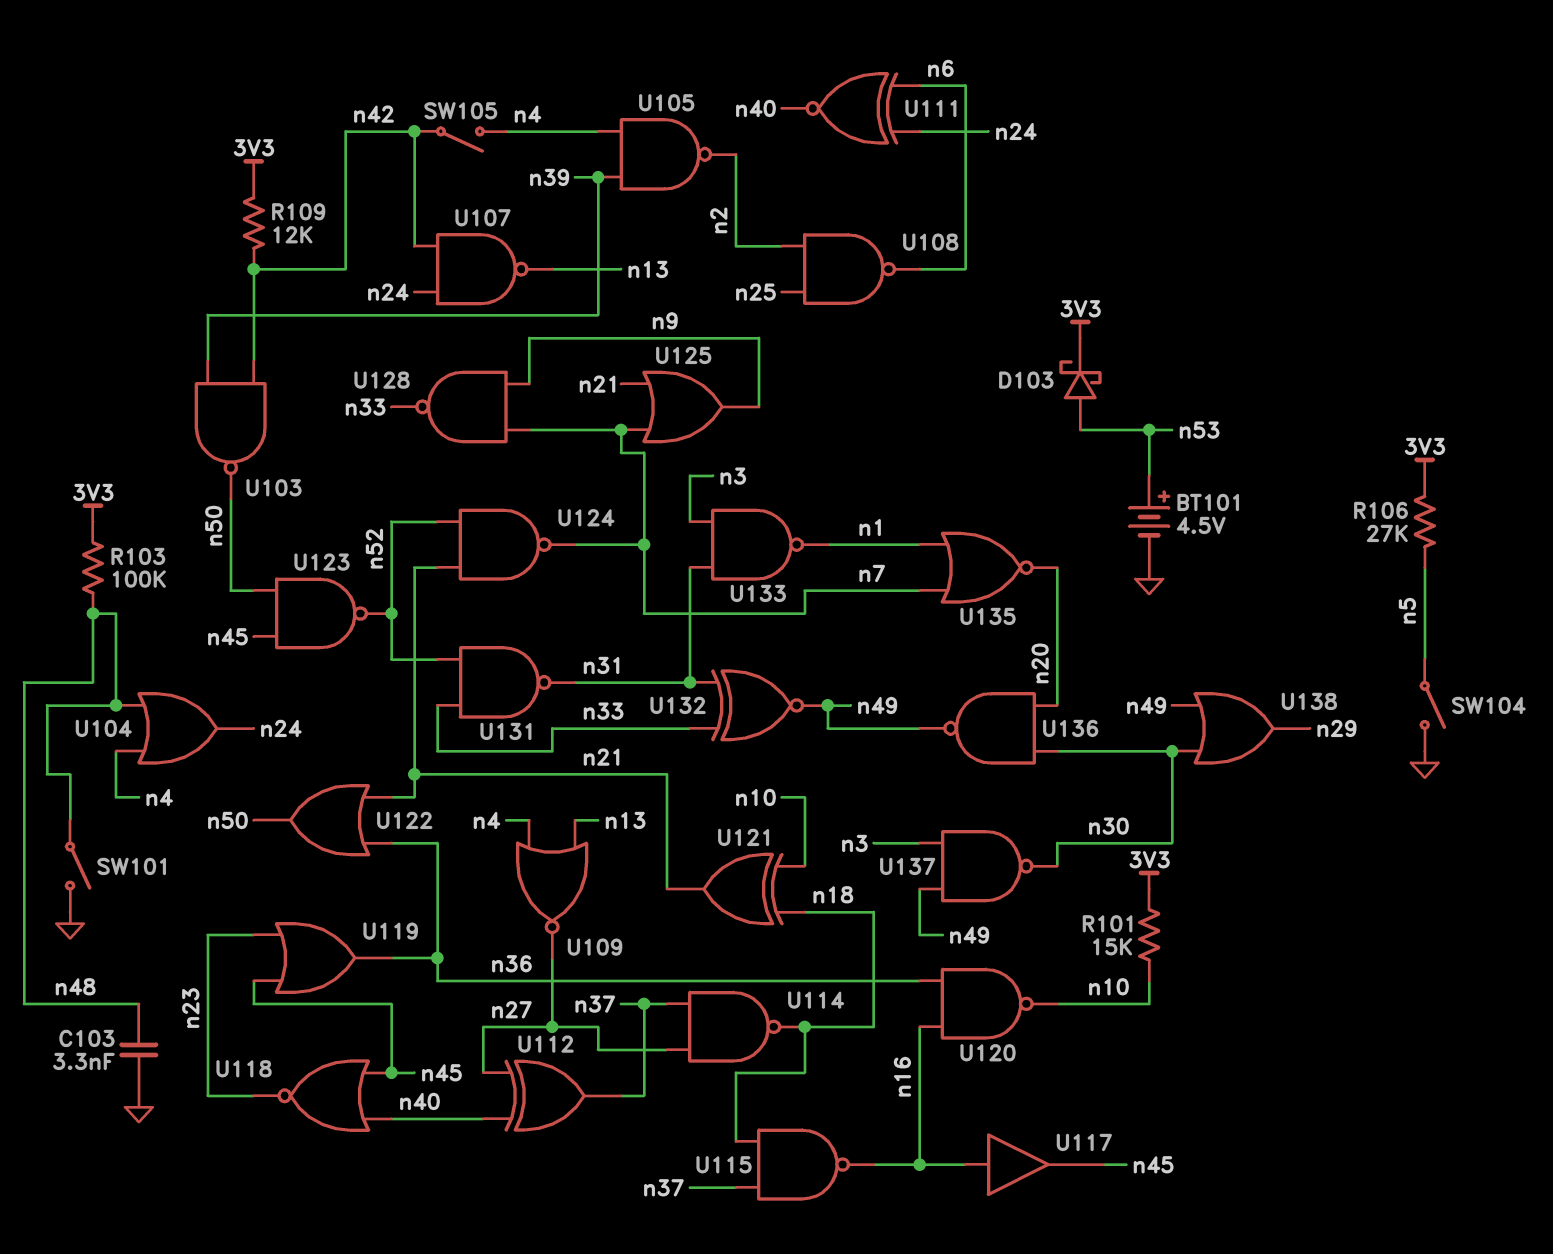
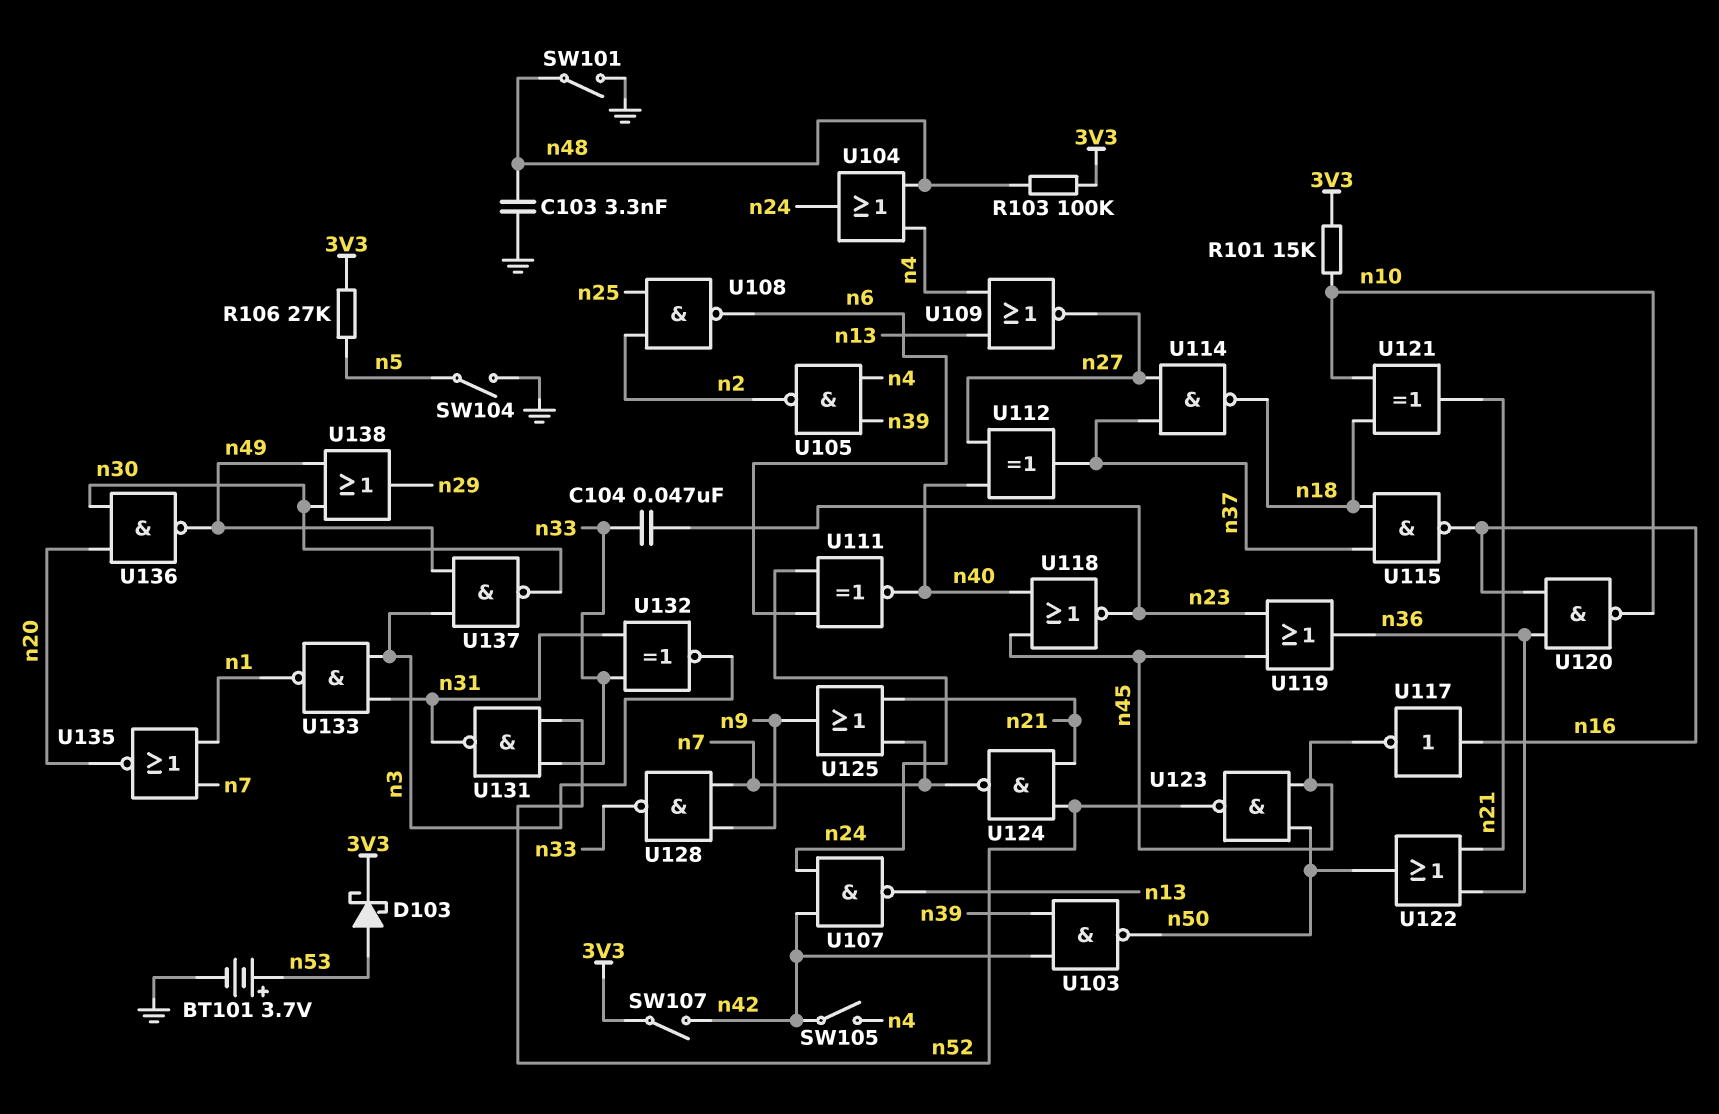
BT101: 4.5V (plus n53, minus GND) -> 3.7V (plus n53, minus GND)
C104: none -> 47nF (n23, n33)
R109: 12k (3V3, n42) -> none
SW107: none -> switch (3V3, n42)
U117: buffer (in n16, out n45) -> NOT (in n16, out n45)
U132: XNOR (in n31, in n33, out n49) -> XNOR (in n31, in n33, out n3)

